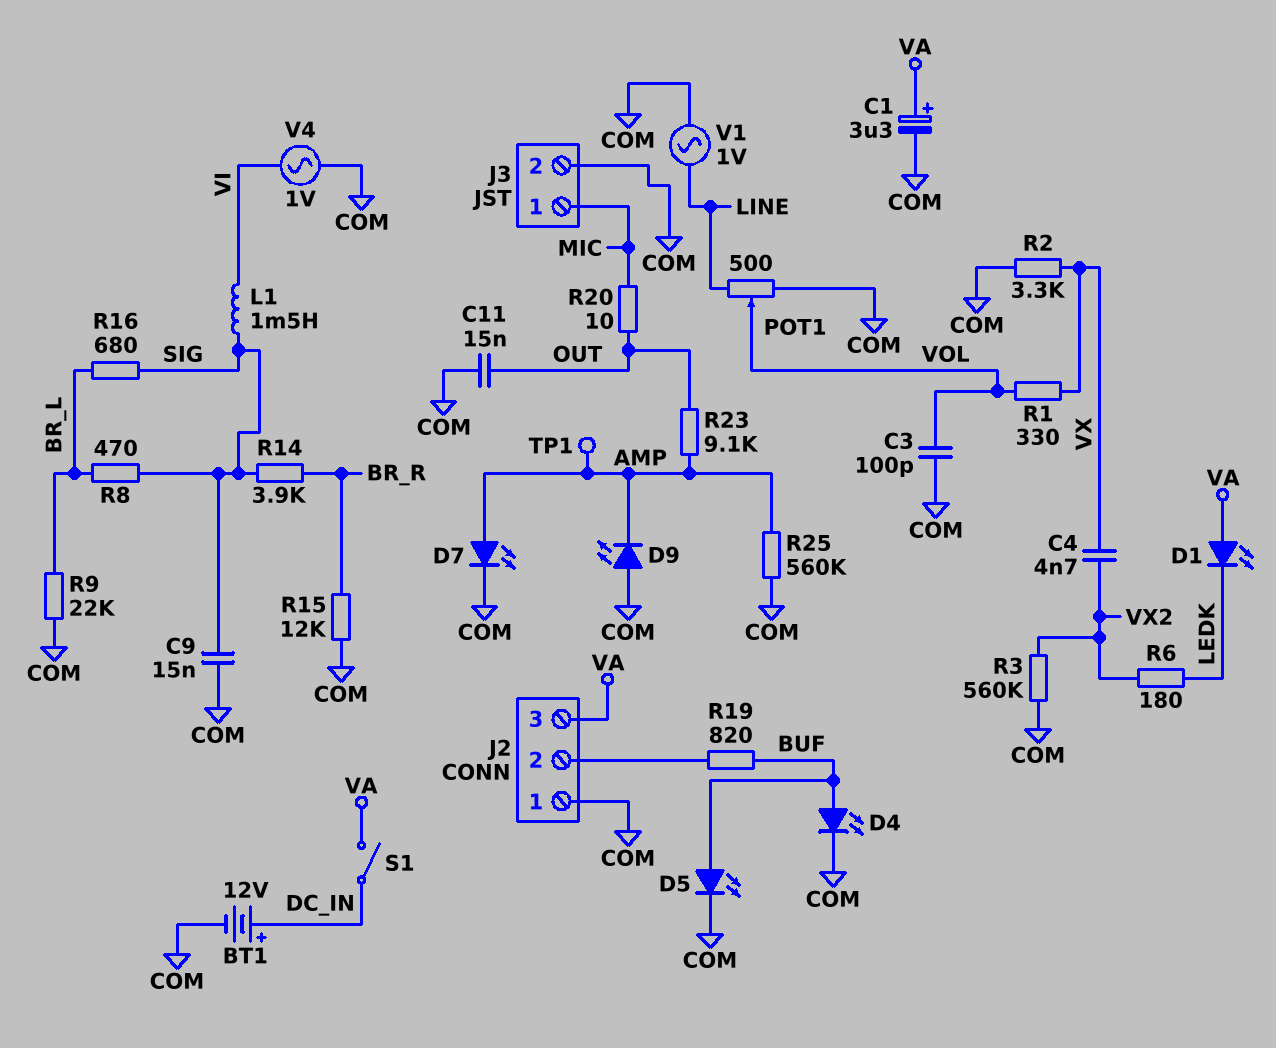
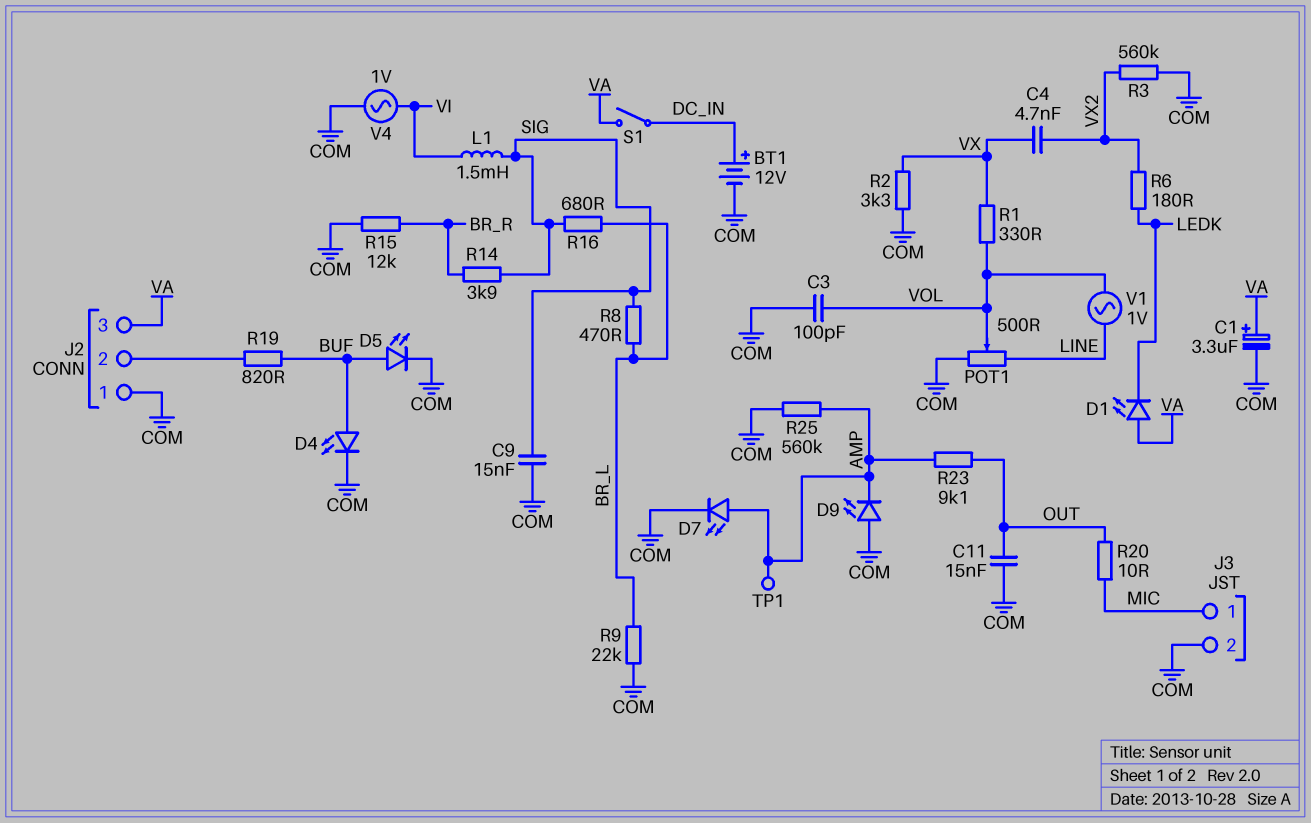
V1: AC 1V (COM, LINE) -> AC 1V (LINE, VOL)

